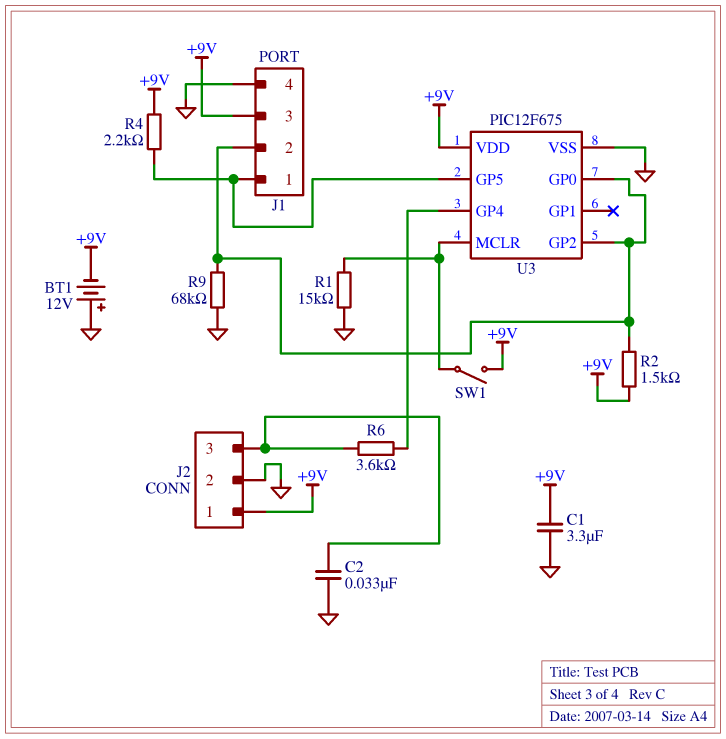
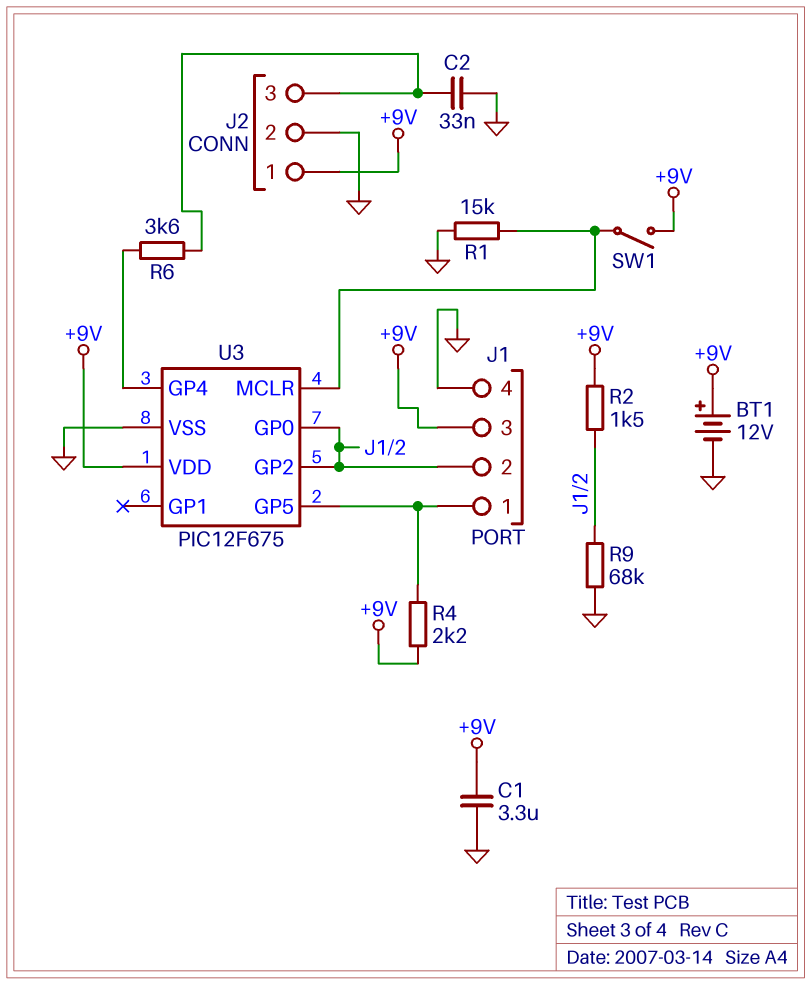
BT1: 12V (plus GND, minus +9V) -> 12V (plus +9V, minus GND)

